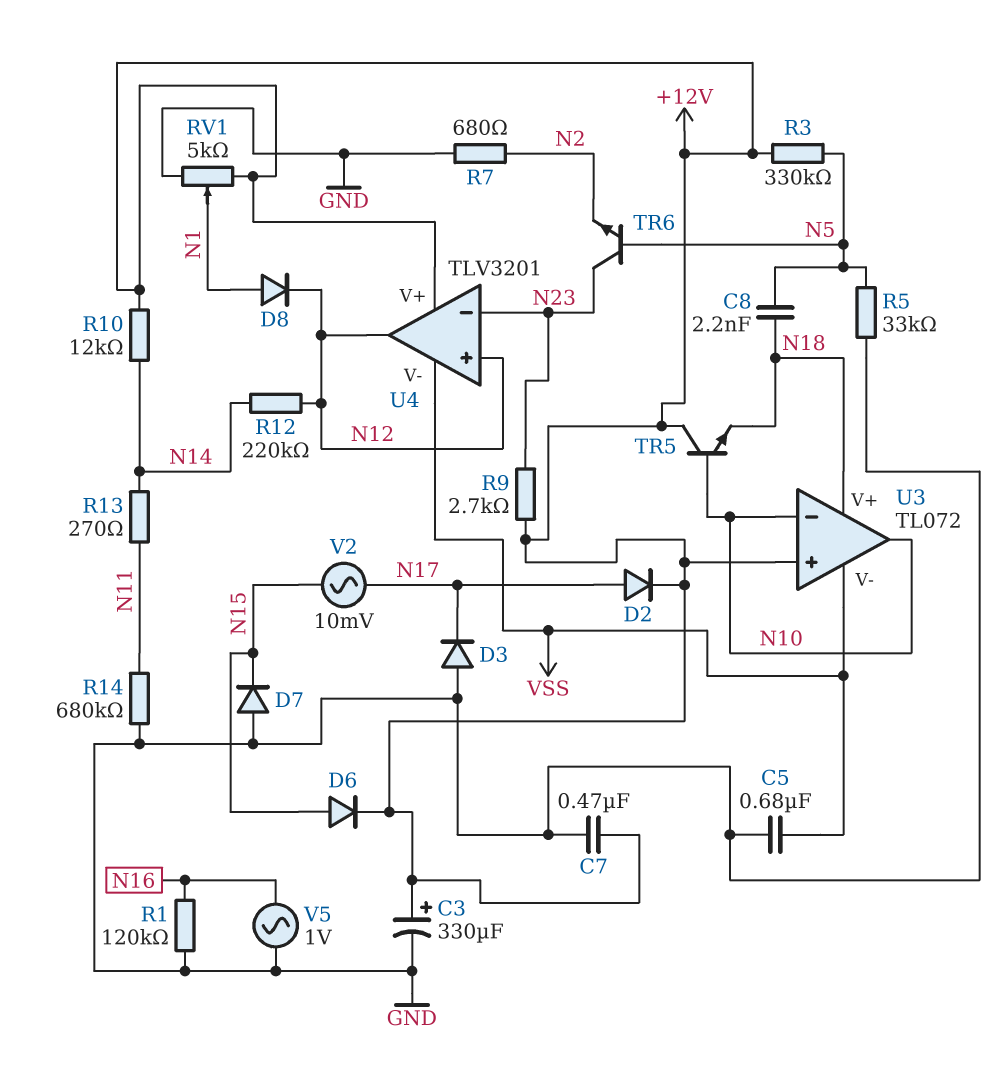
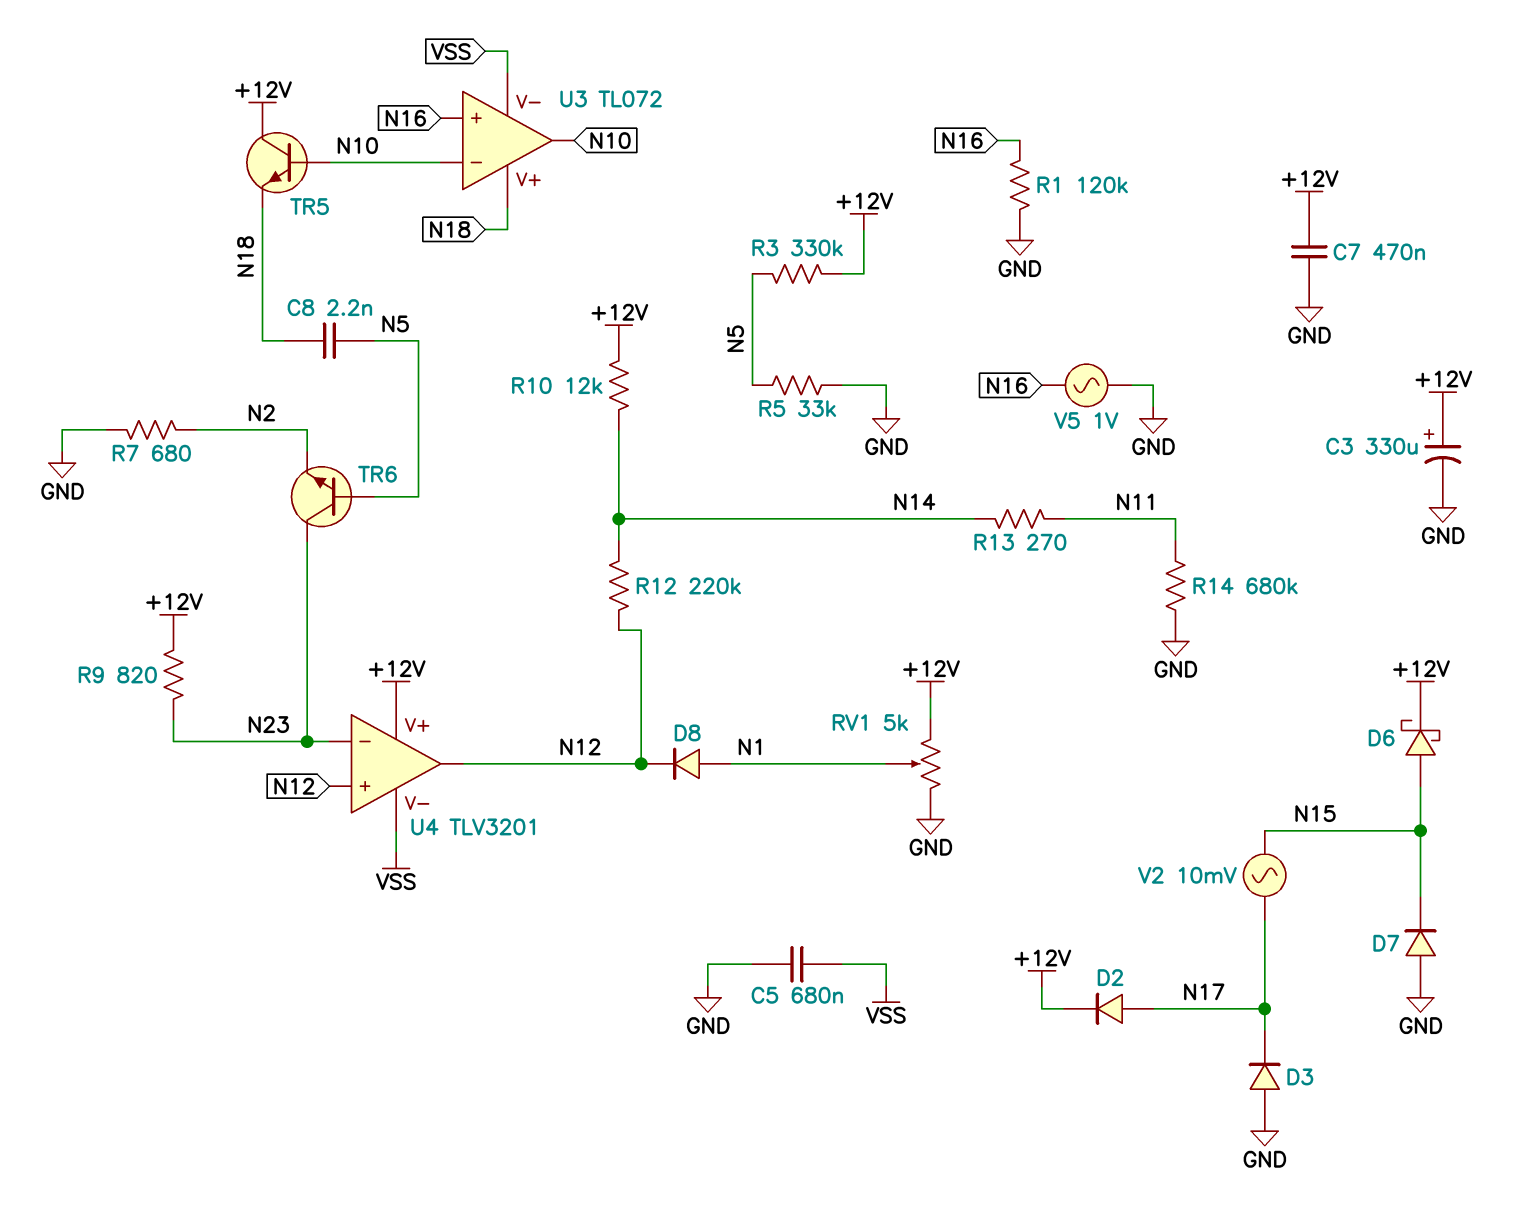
D6: diode (A N15, K +12V) -> schottky (A N15, K +12V)
R9: 2.7k (+12V, N23) -> 820 (+12V, N23)
U3 pin in+: +12V -> N16

